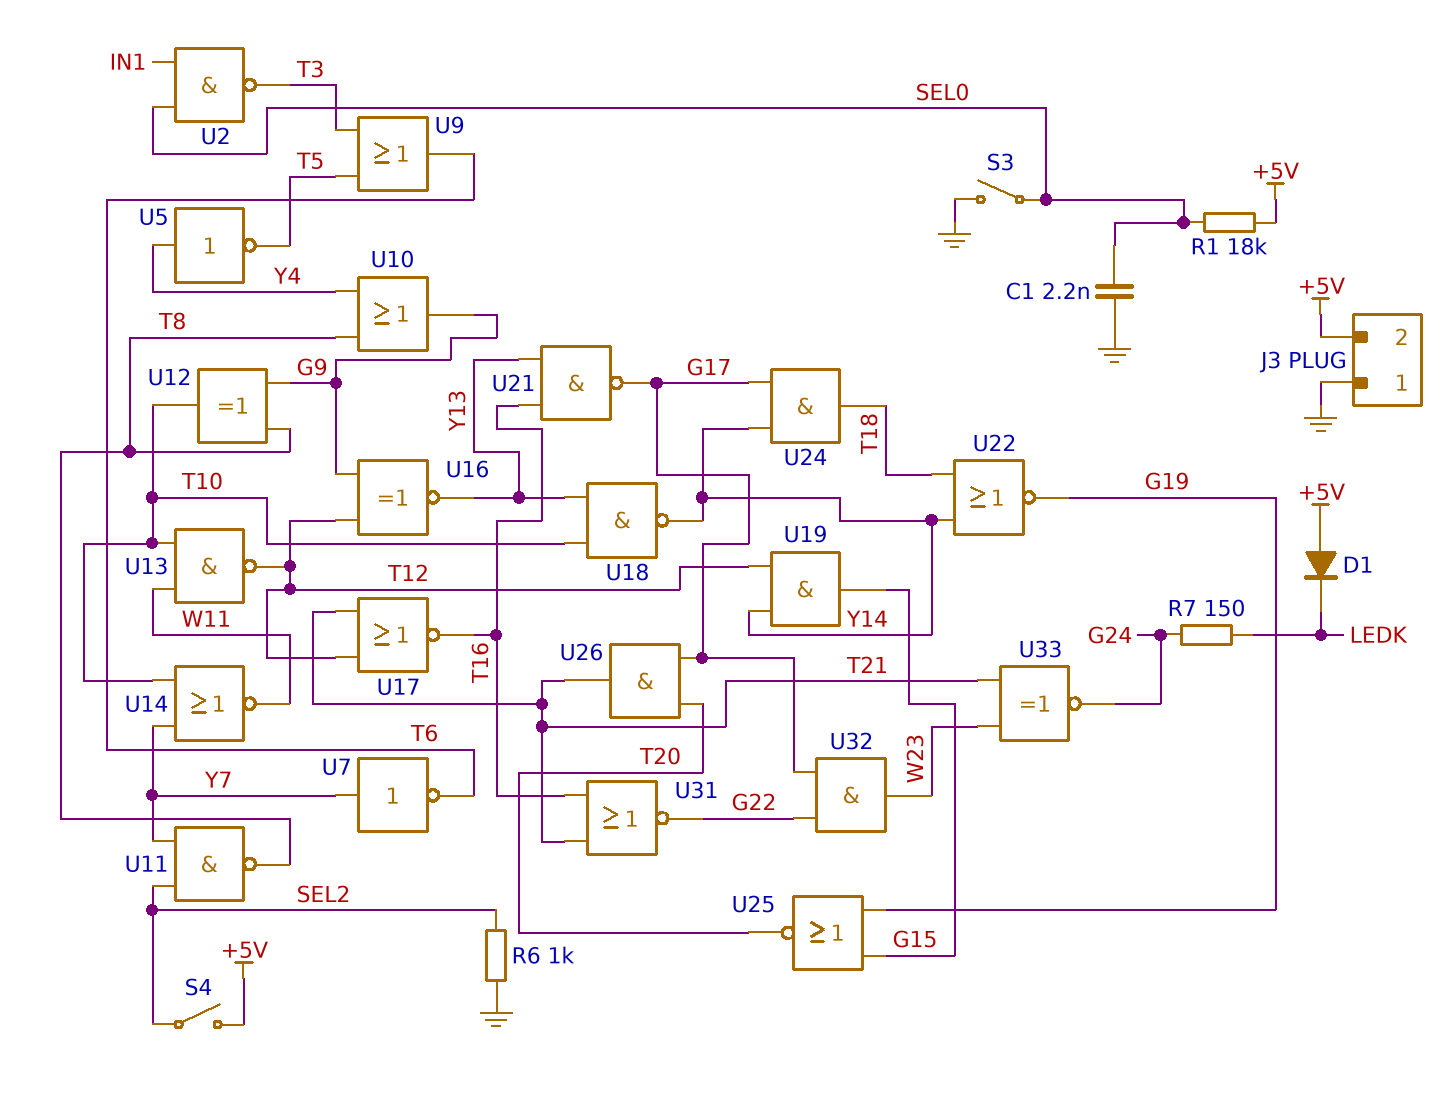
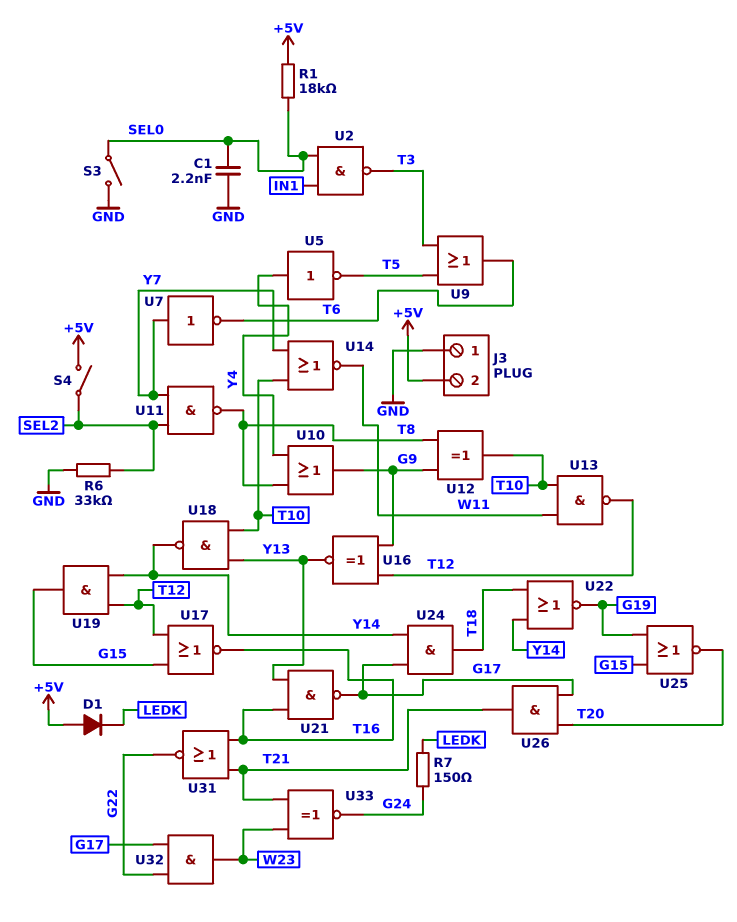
R6: 1k (GND, SEL2) -> 33k (GND, SEL2)
U17: NOR (in T12, in T21, out T16) -> NOR (in G15, in T12, out T16)

